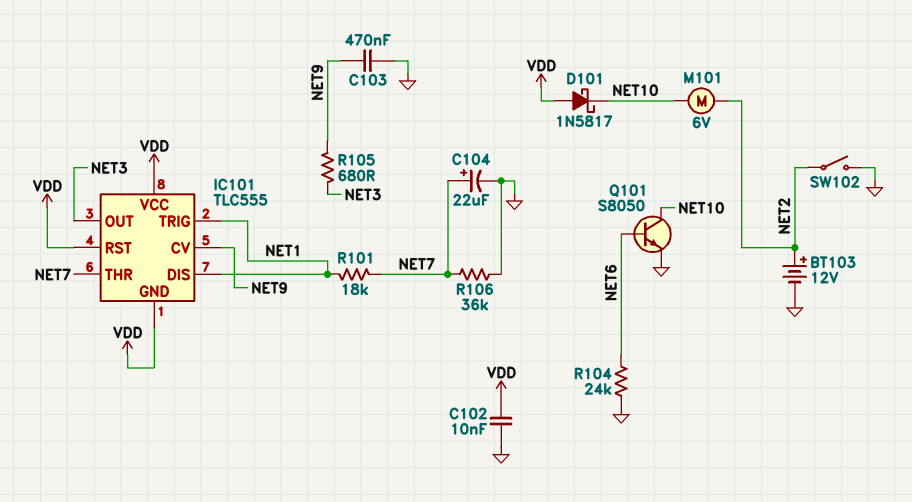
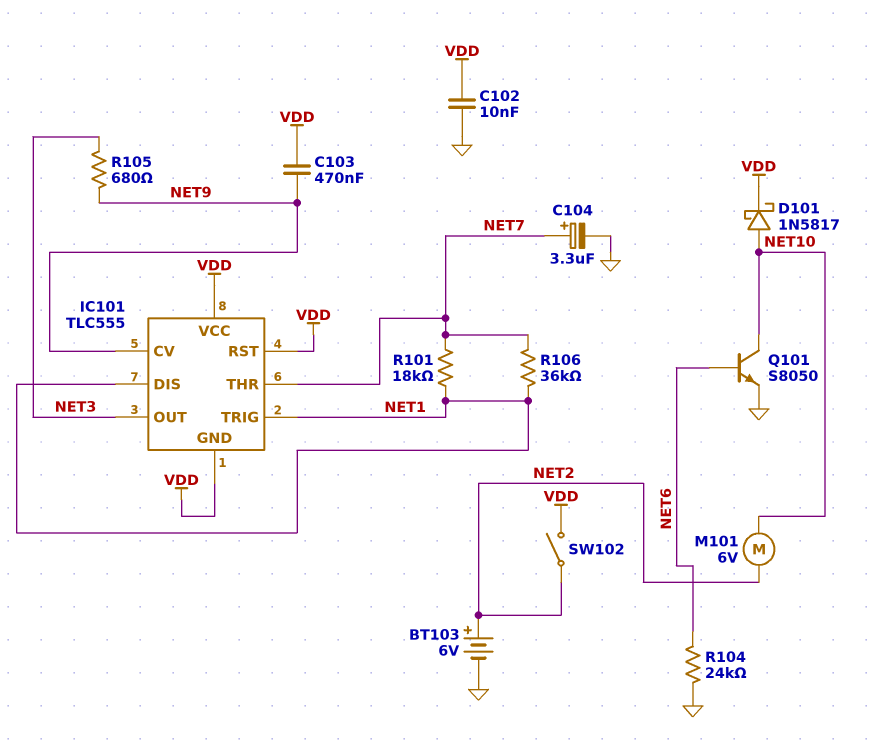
BT103: 12V (plus NET2, minus GND) -> 6V (plus NET2, minus GND)
C103: 470nF (GND, NET9) -> 470nF (NET9, VDD)
C104: 22uF (plus NET7, minus GND) -> 3.3uF (plus NET7, minus GND)
D101: schottky 1N5817 (A VDD, K NET10) -> schottky 1N5817 (A NET10, K VDD)
R106: 36k (GND, NET7) -> 36k (NET1, NET7)
SW102: switch (GND, NET2) -> switch (NET2, VDD)

